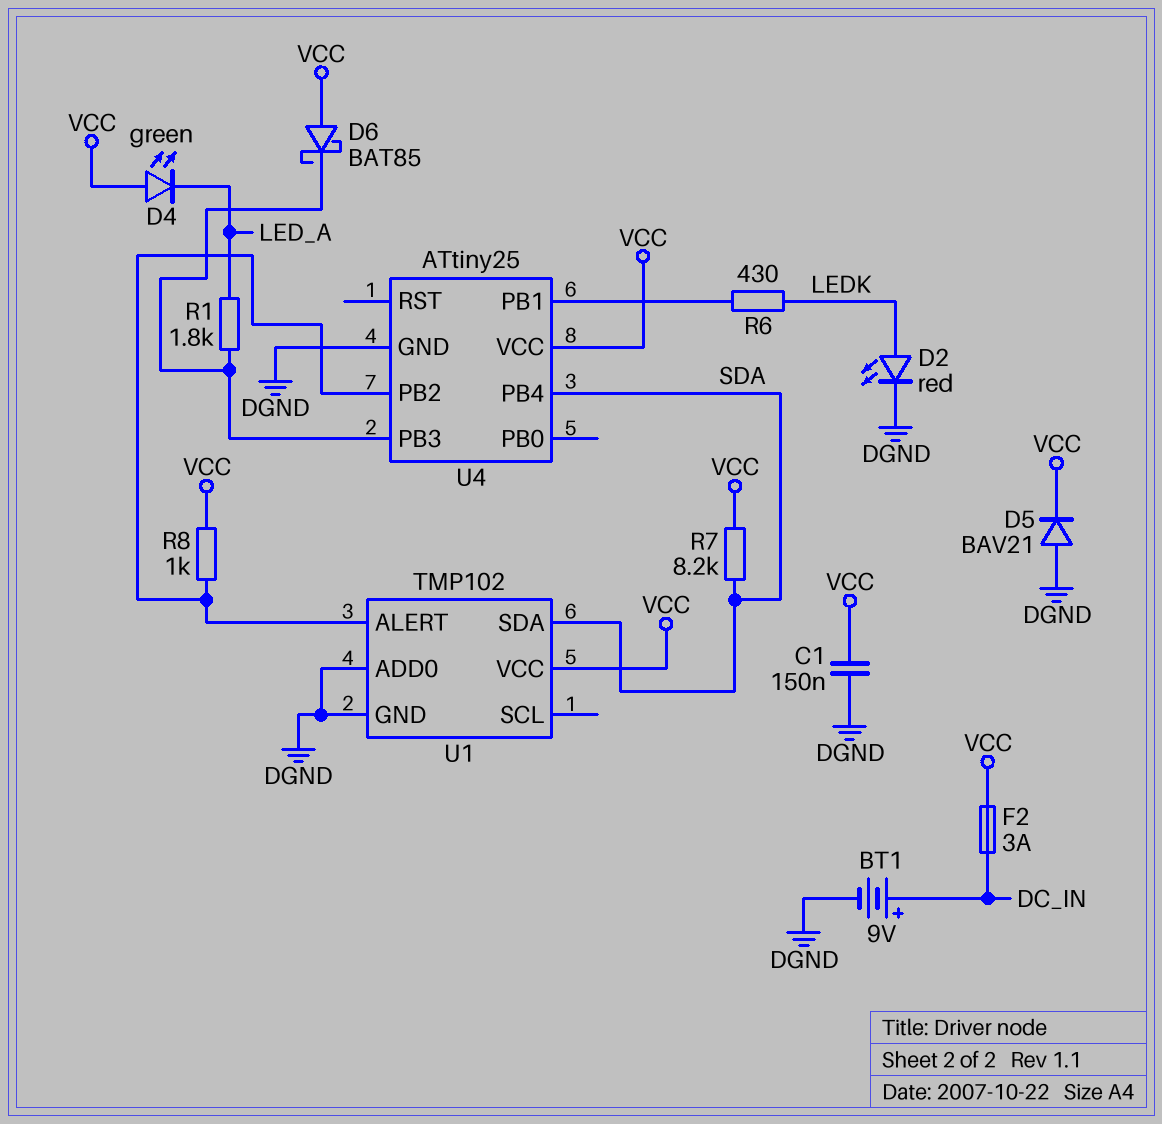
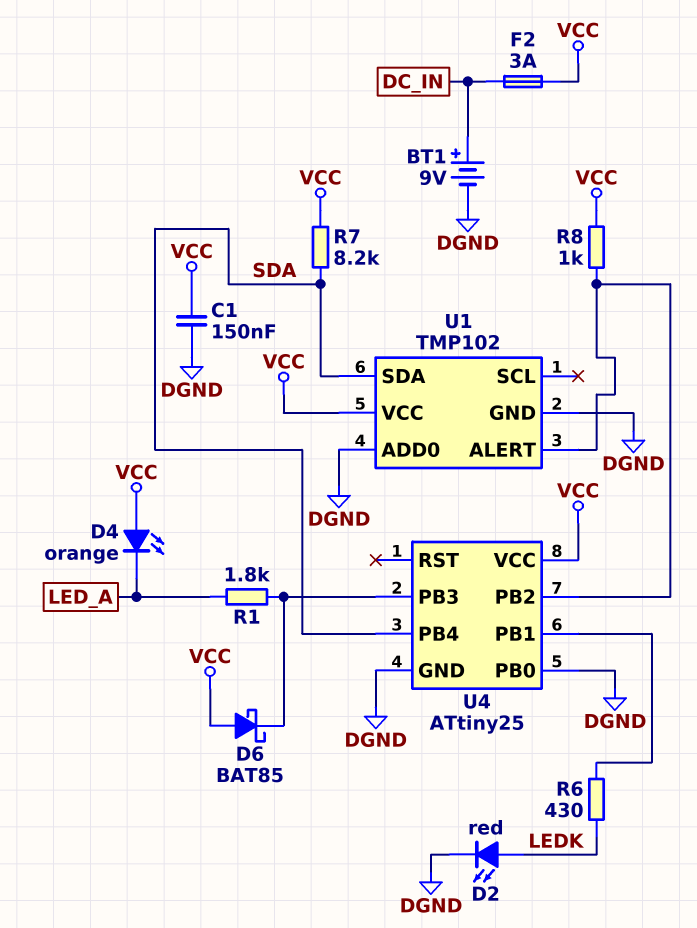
D4: LED green (A VCC, K LED_A) -> LED orange (A VCC, K LED_A)
D5: diode BAV21 (A DGND, K VCC) -> none
U4 pin PB0: none -> DGND

